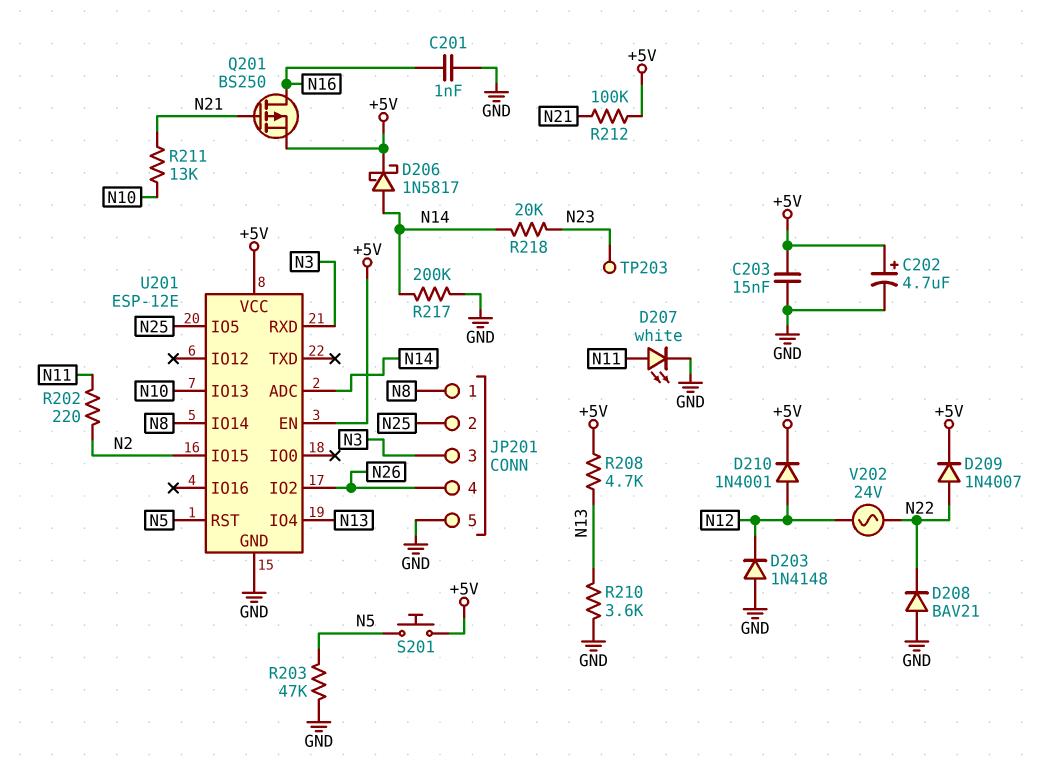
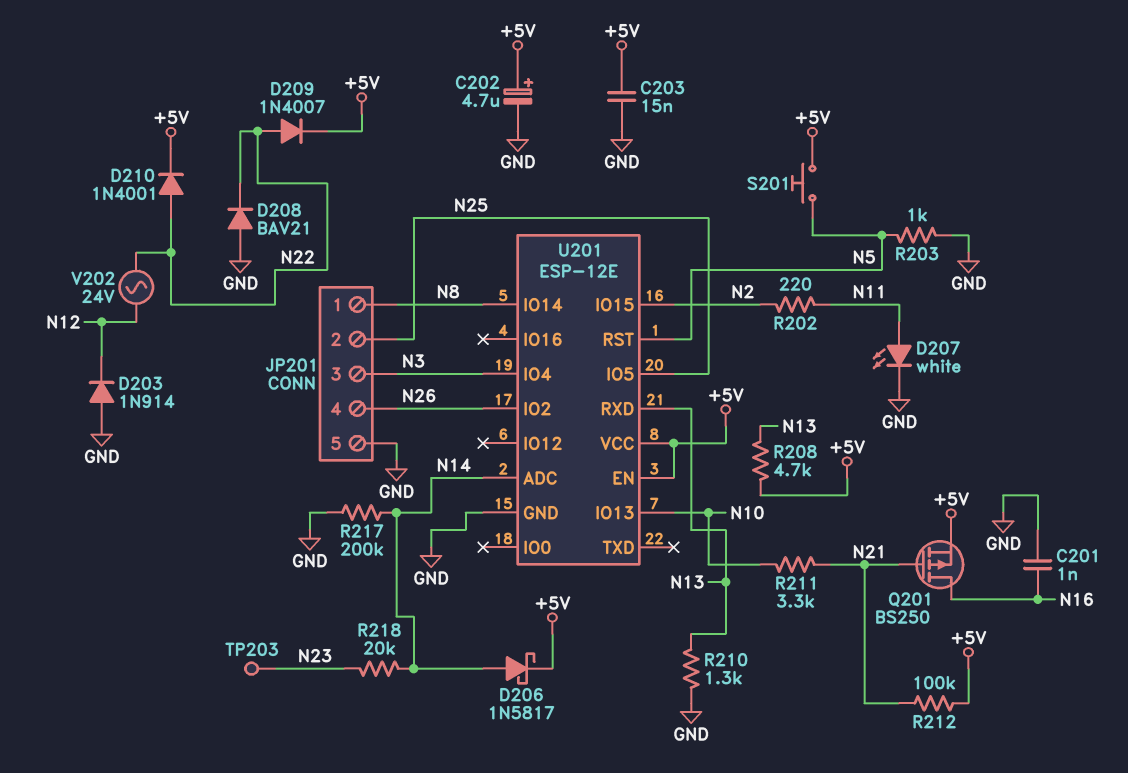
D203: diode 1N4148 (A GND, K N12) -> diode 1N914 (A GND, K N12)
D210: diode 1N4001 (A N12, K +5V) -> diode 1N4001 (A N22, K +5V)
R203: 47k (GND, N5) -> 1k (GND, N5)
R210: 3.6k (GND, N13) -> 1.3k (GND, N13)
R211: 13k (N10, N21) -> 3.3k (N10, N21)
U201 pin IO4: N13 -> N3
U201 pin RXD: N3 -> N13

